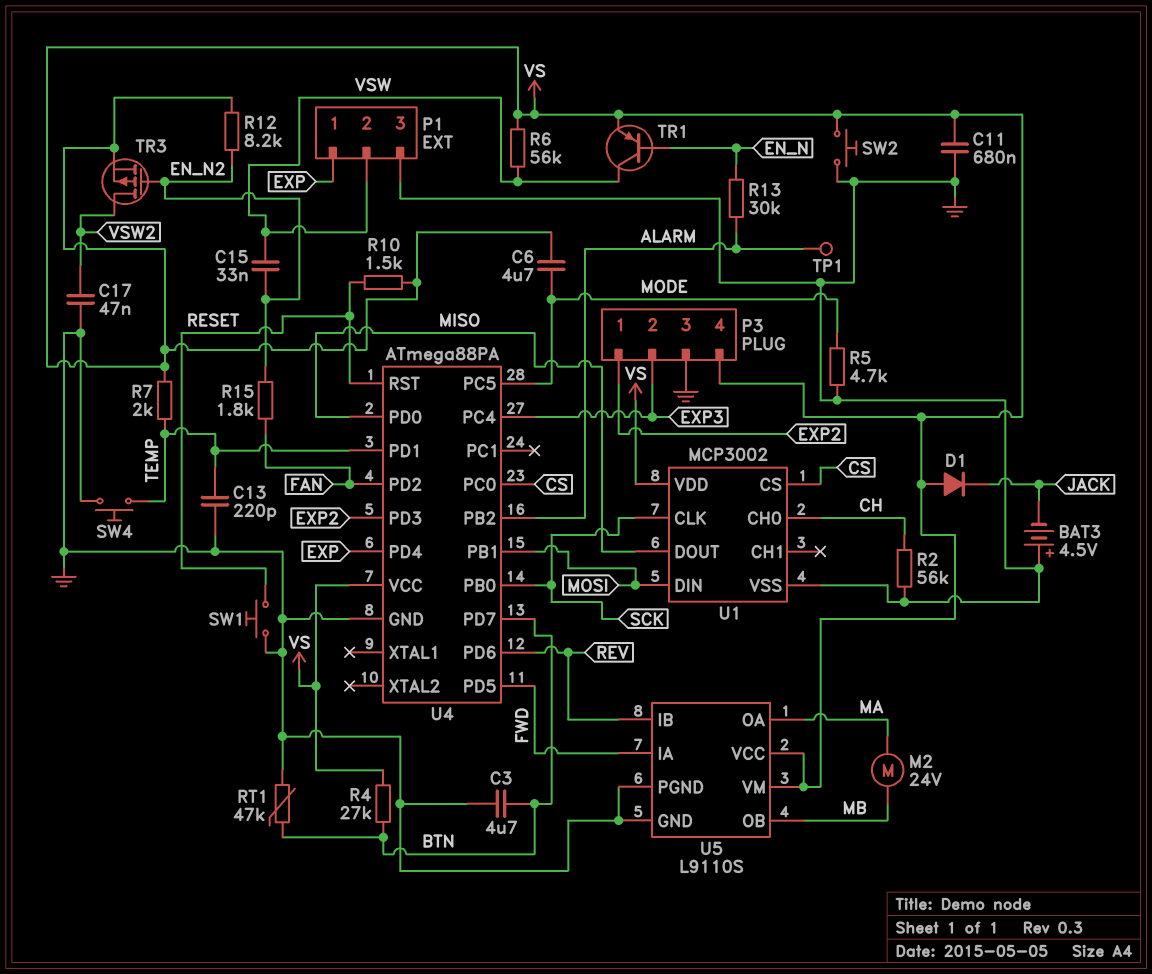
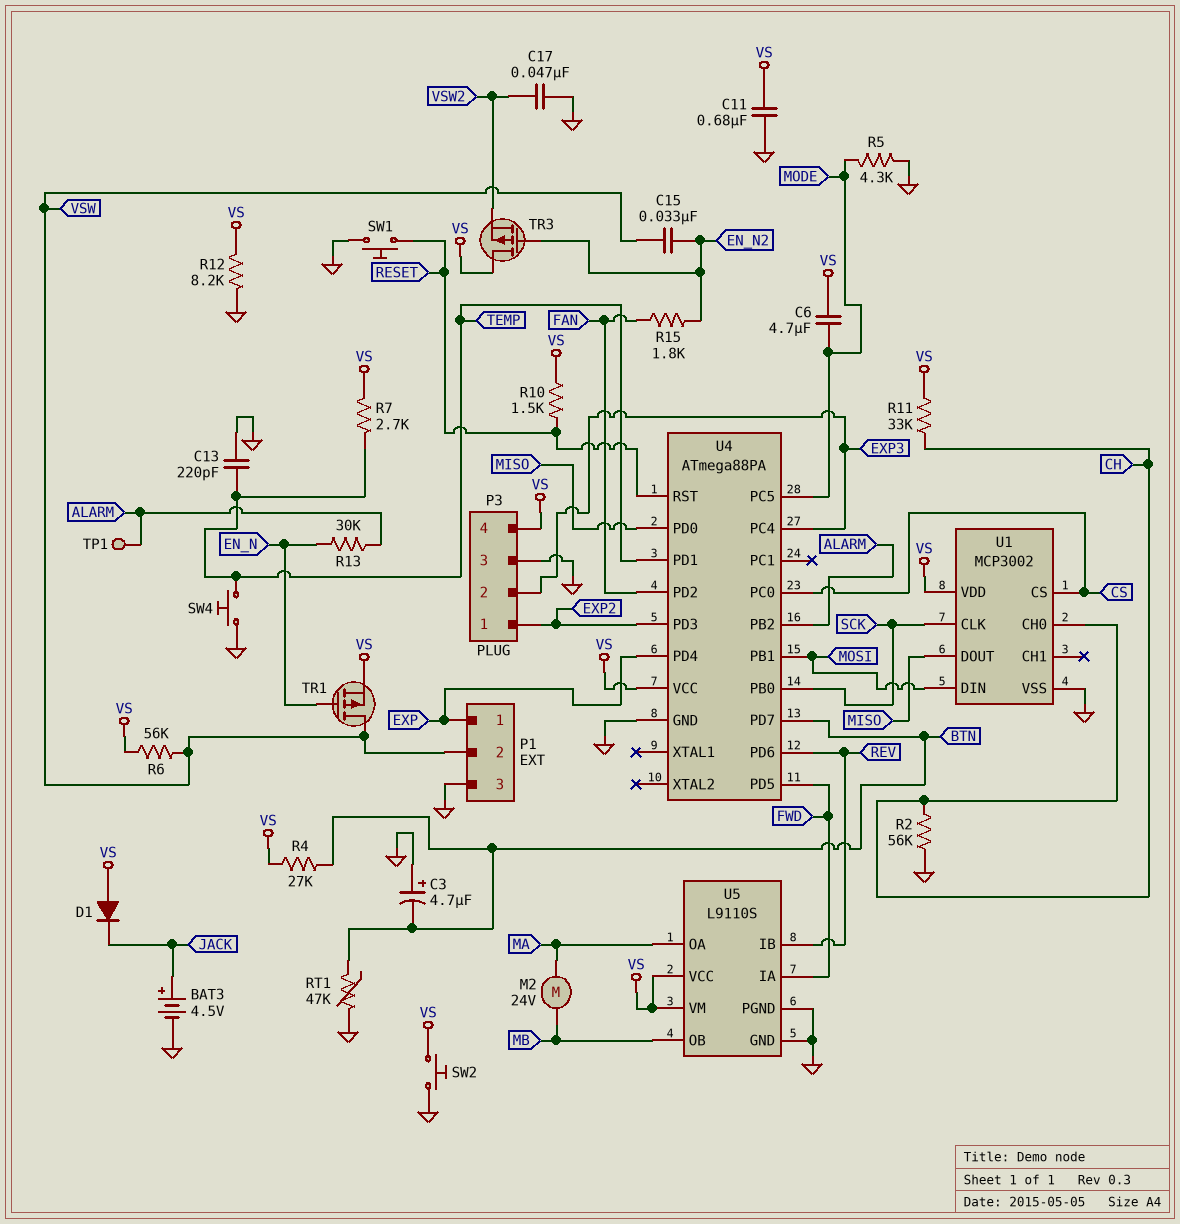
BAT3: 4.5V (plus GND, minus JACK) -> 4.5V (plus JACK, minus GND)
C3: 4.7uF (BTN, GND) -> 4.7uF (plus GND, minus BTN)
R5: 4.7k (GND, MODE) -> 4.3k (GND, MODE)
R7: 2k (TEMP, VS) -> 2.7k (TEMP, VS)
R11: none -> 33k (CH, VS)
R12: 8.2k (EN_N2, VS) -> 8.2k (GND, VS)
TR1: PNP (B EN_N, C VSW, E VS) -> PMOS (G EN_N, D VSW, S VS)
TR3: PMOS (G EN_N2, D VSW2, S VS) -> PMOS (G EN_N2, D VS, S VSW2)

